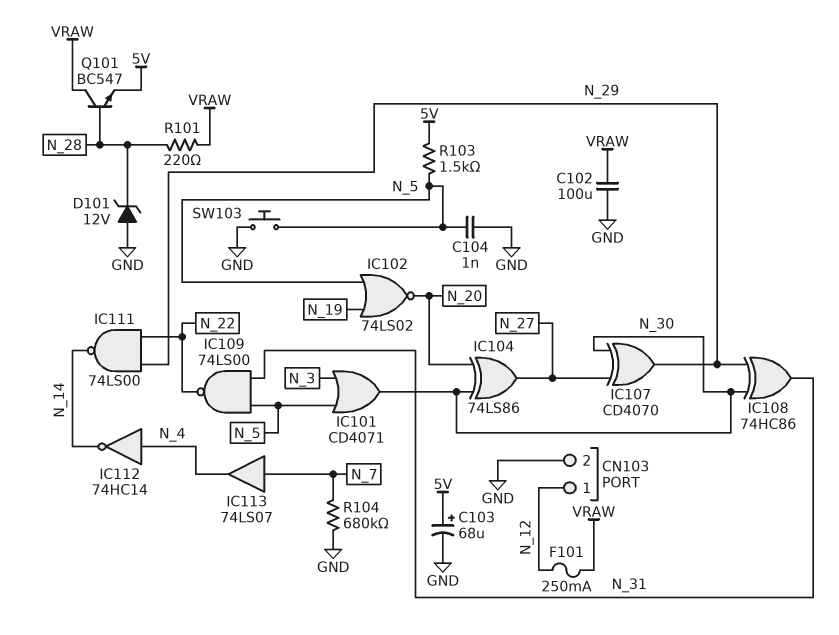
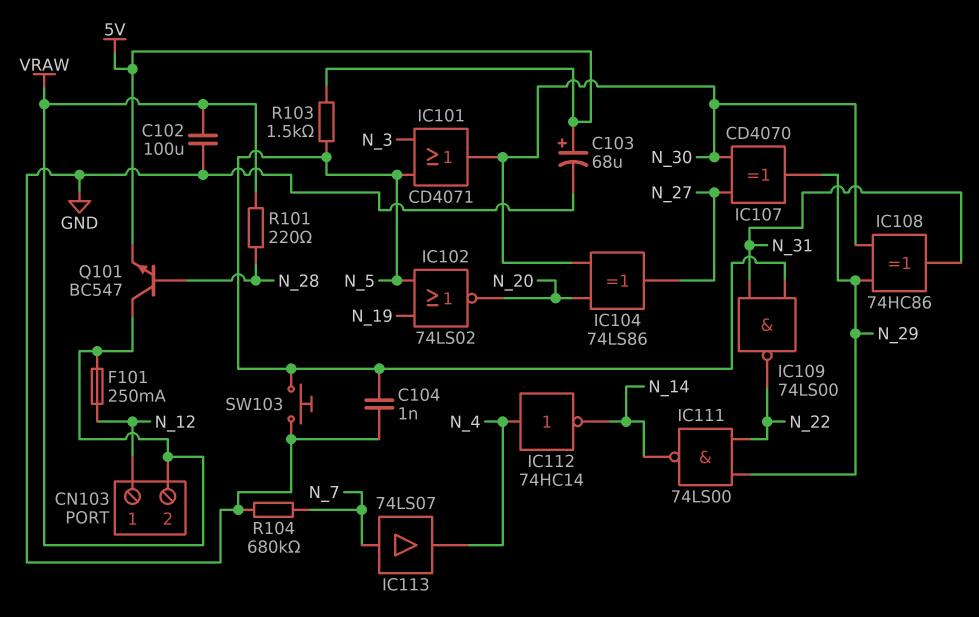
CN103 pin 2: GND -> VRAW
D101: zener 12V (A GND, K N_28) -> none

